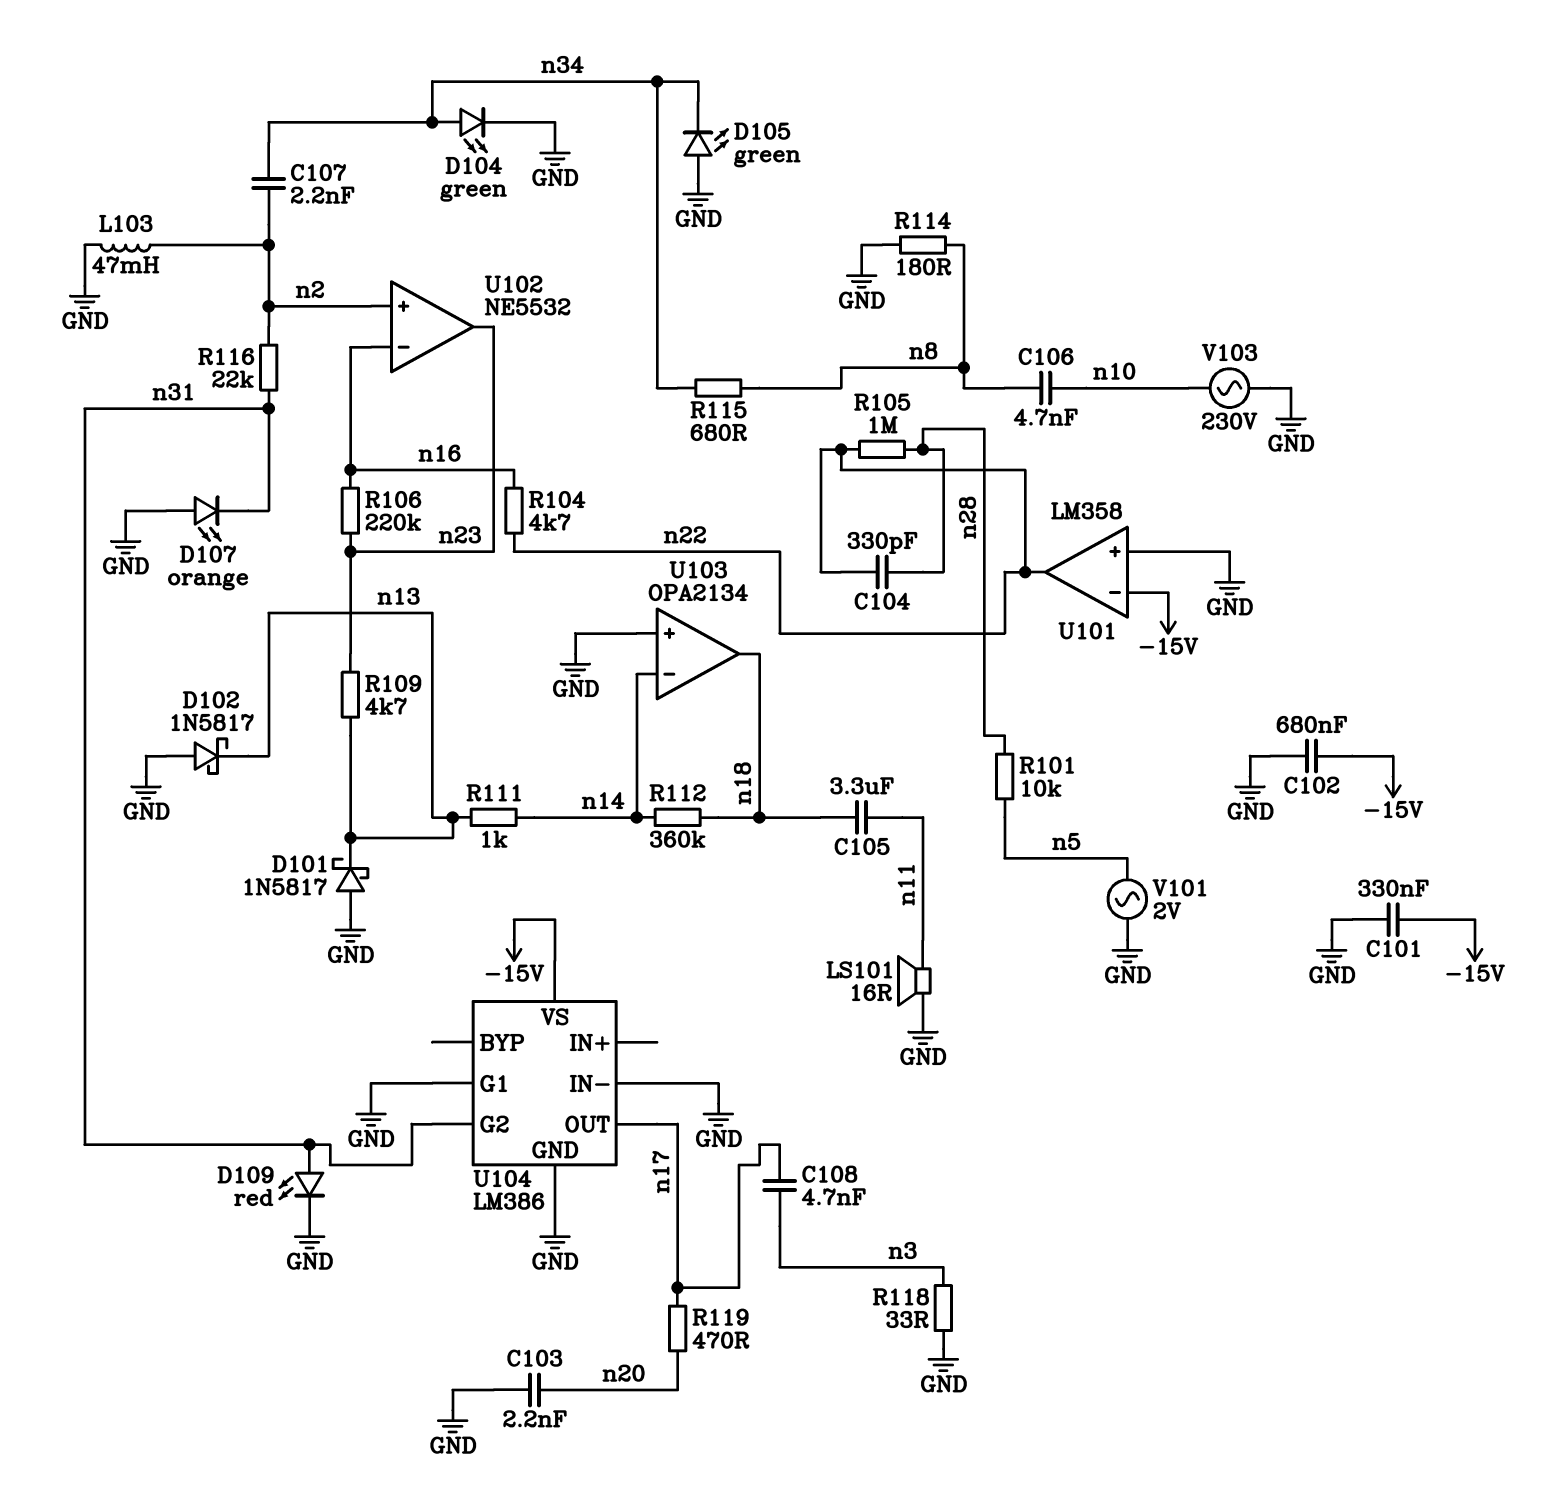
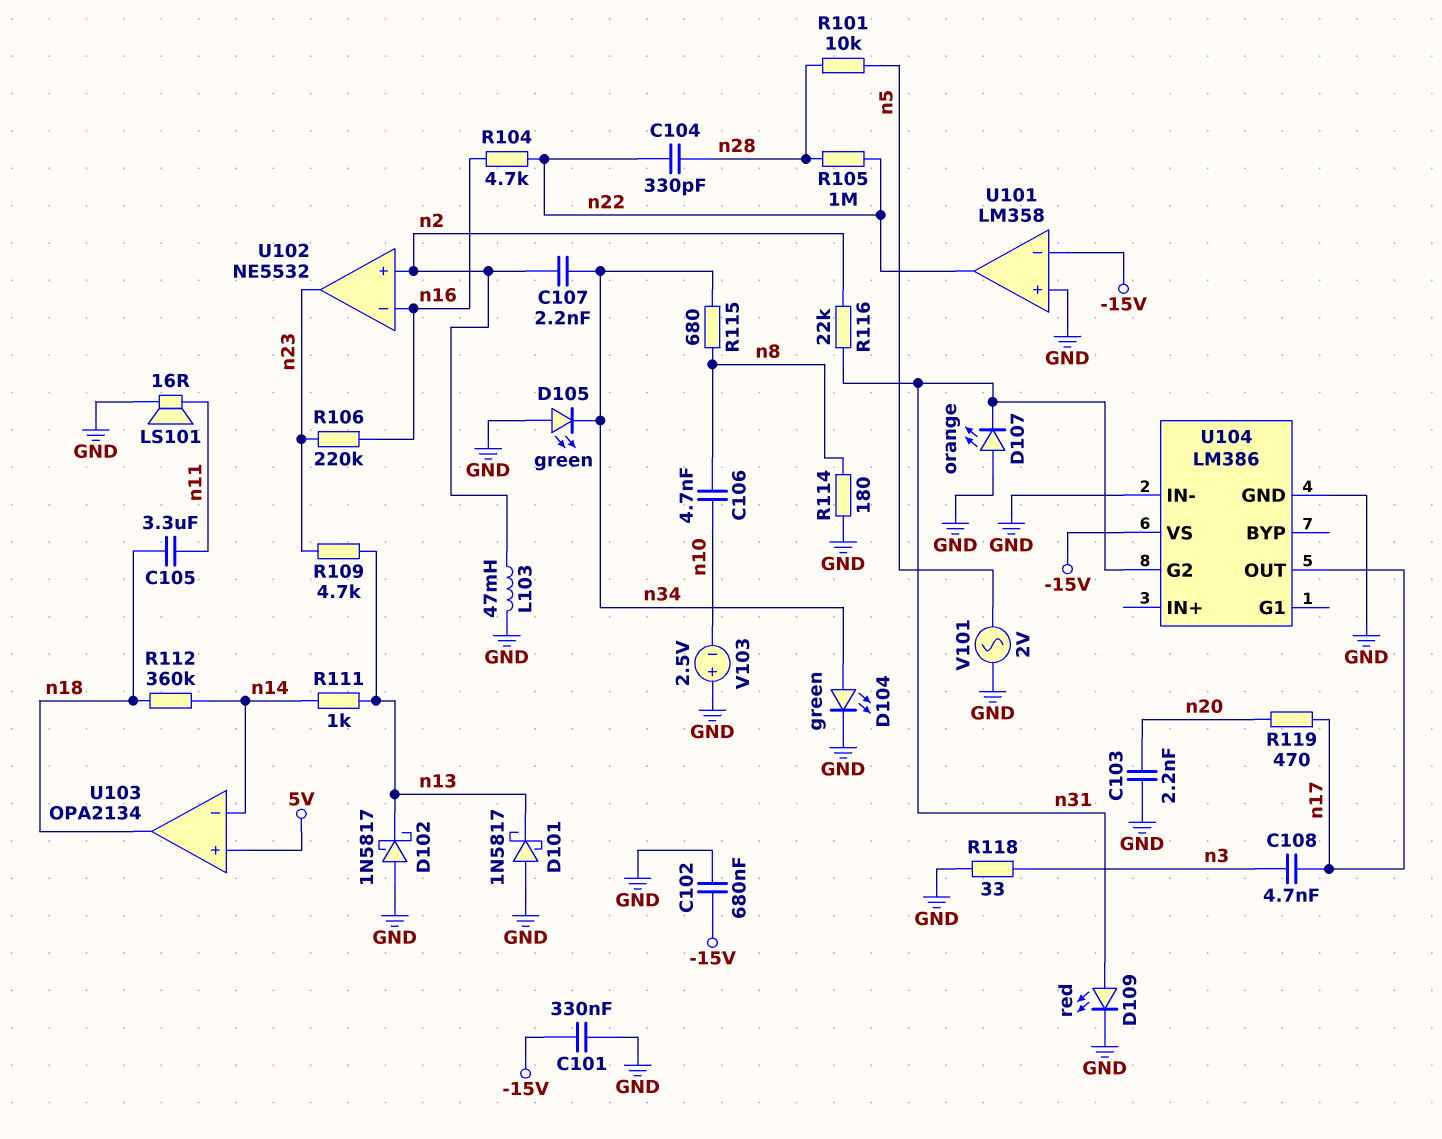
U103 pin in+: GND -> 5V
U104 pin G1: GND -> none
V103: AC 230V (GND, n10) -> 2.5V (plus GND, minus n10)

